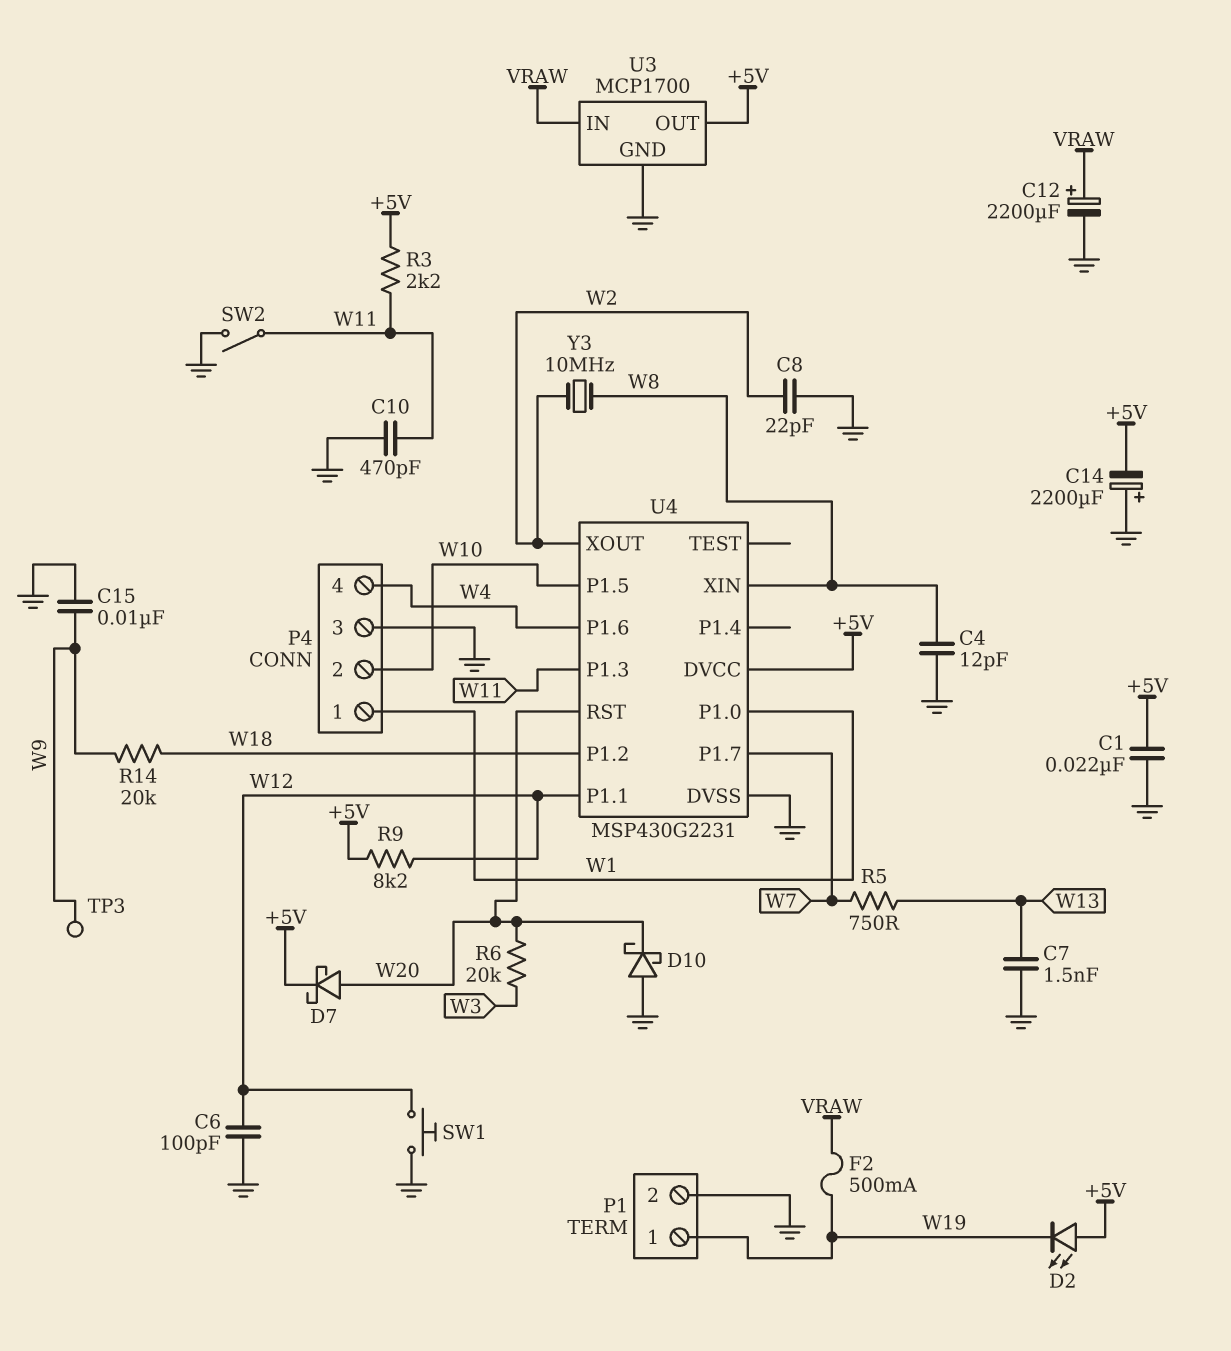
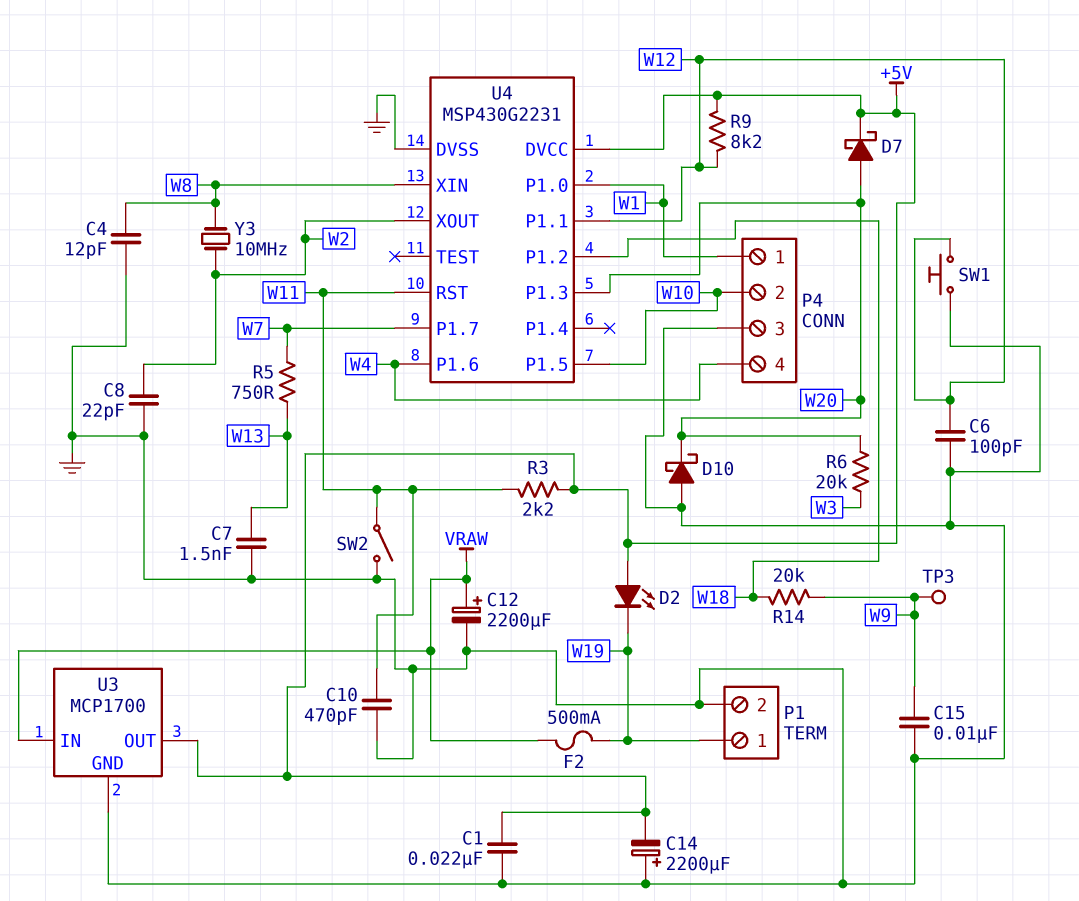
U4 pin P1.3: W11 -> W20
U4 pin RST: W20 -> W11

